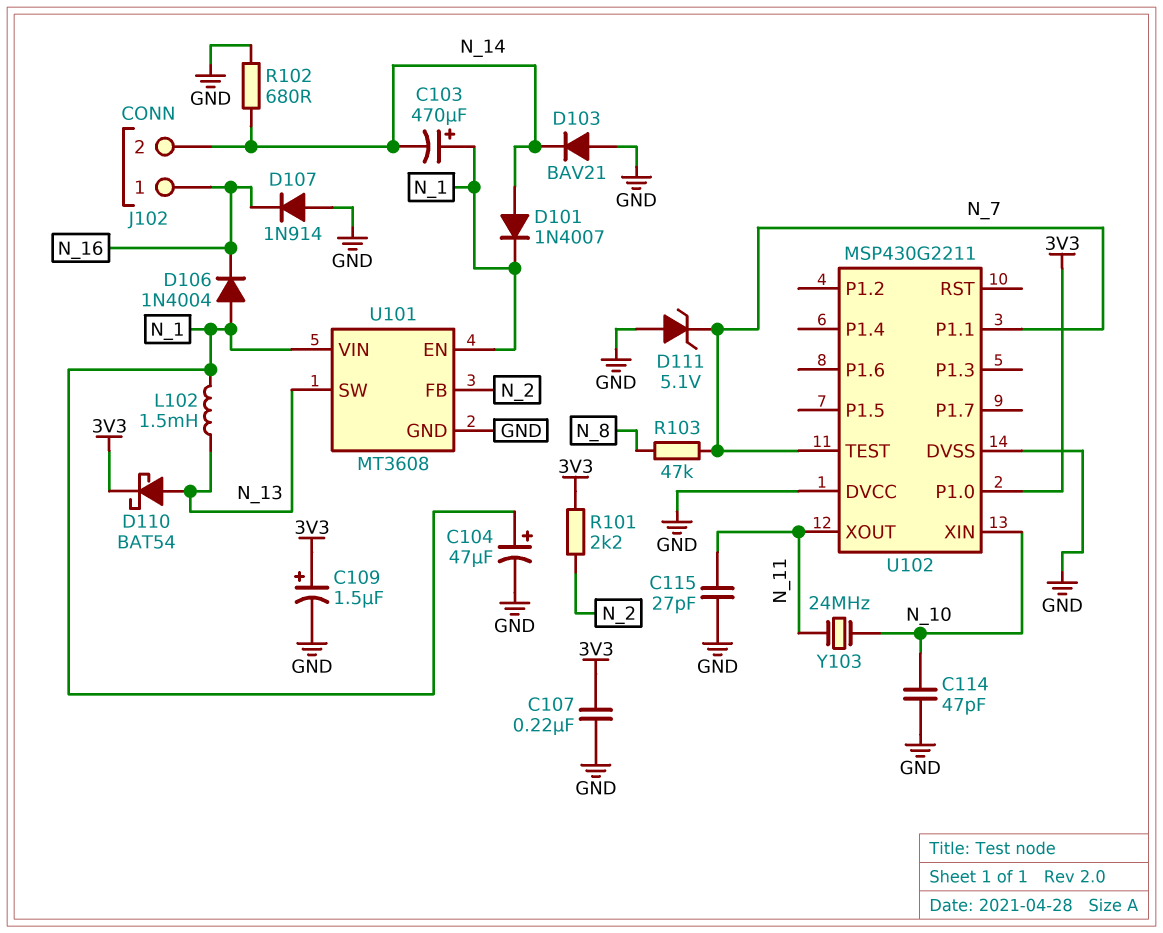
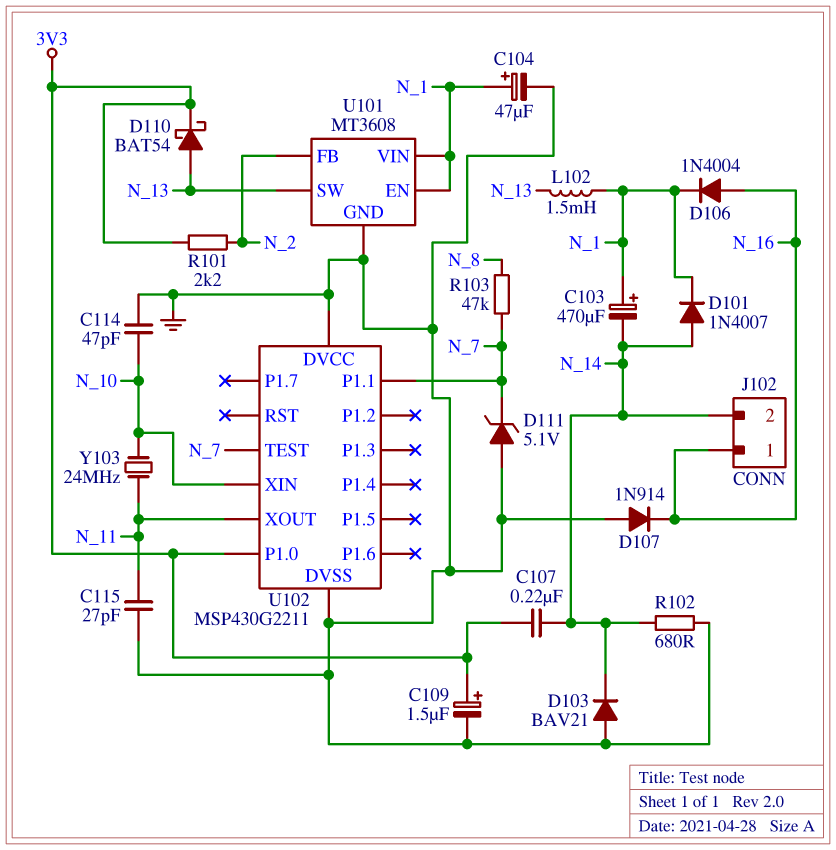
C107: 220nF (3V3, GND) -> 220nF (3V3, N_14)
D106: diode 1N4004 (A N_1, K N_16) -> diode 1N4004 (A N_16, K N_1)

